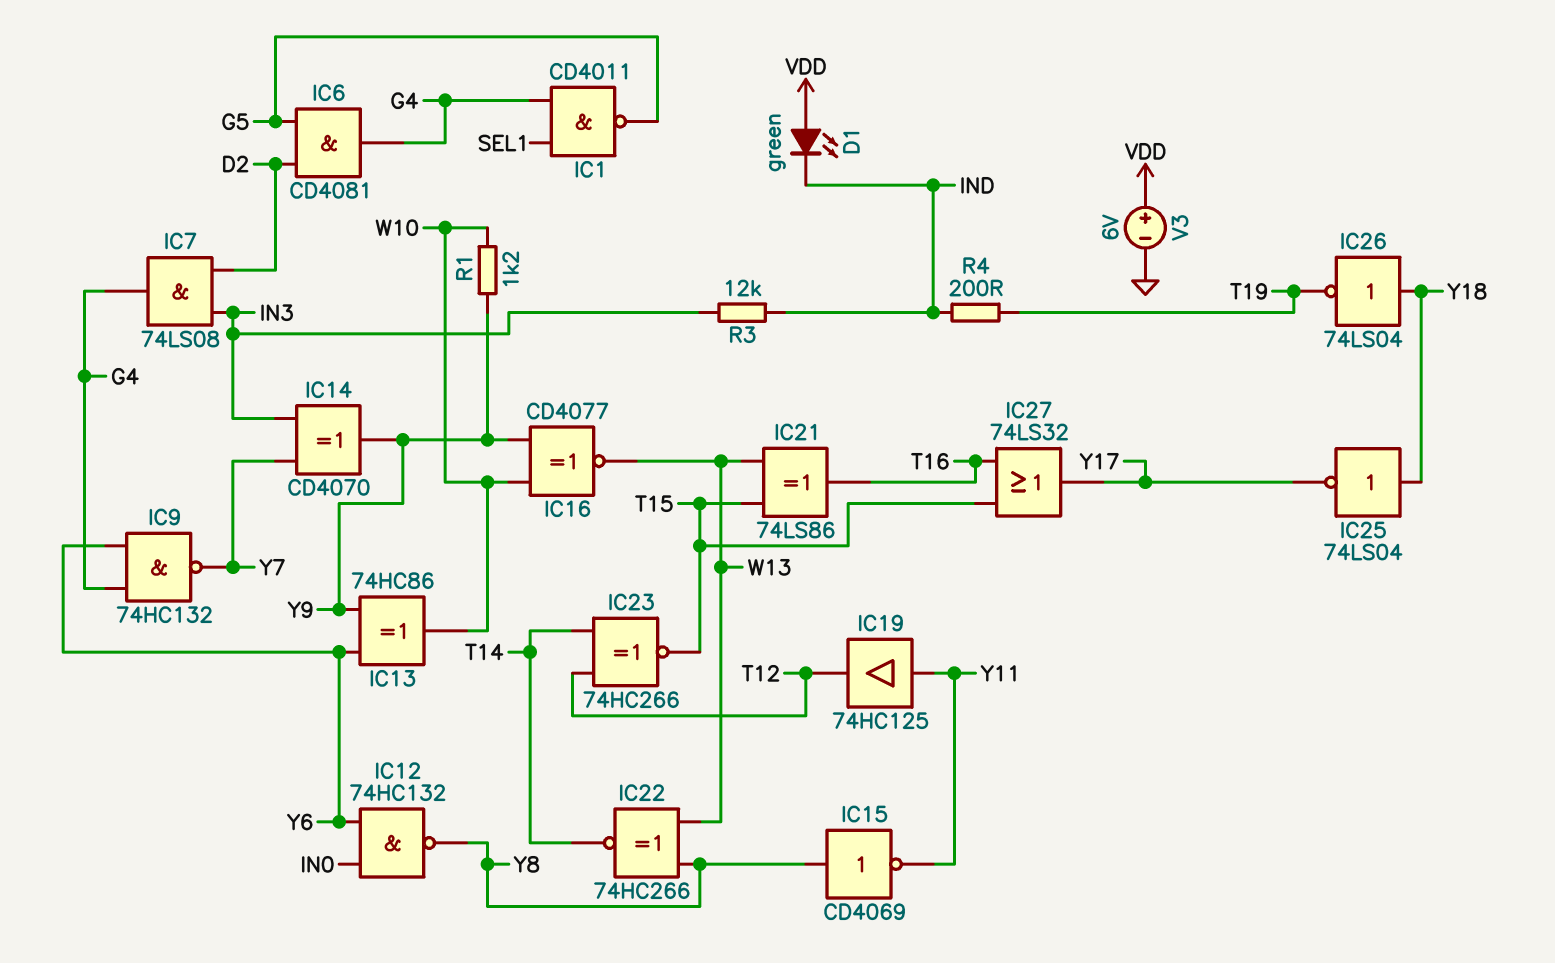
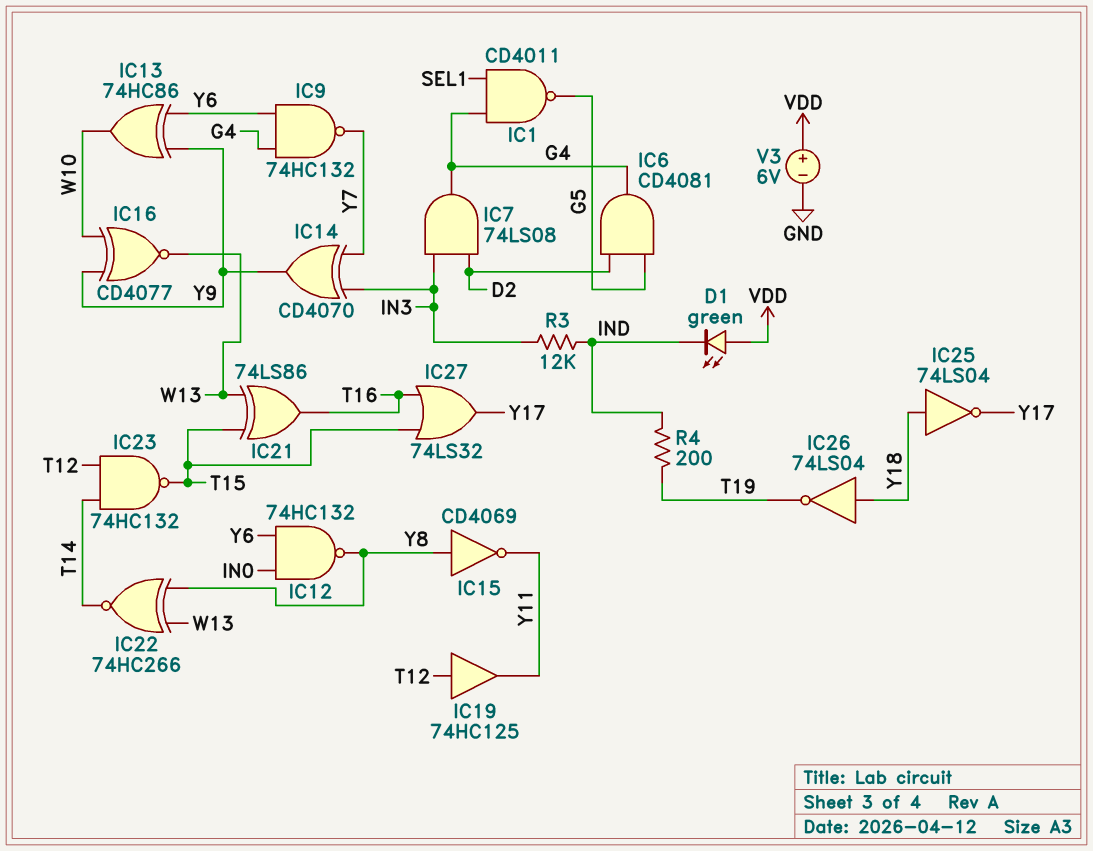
IC19: buffer 74HC125 (in Y11, out T12) -> buffer 74HC125 (in T12, out Y11)
IC23: XNOR 74HC266 (in T12, in T14, out T15) -> NAND 74HC132 (in T12, in T14, out T15)
R1: 1.2k (W10, Y9) -> none

